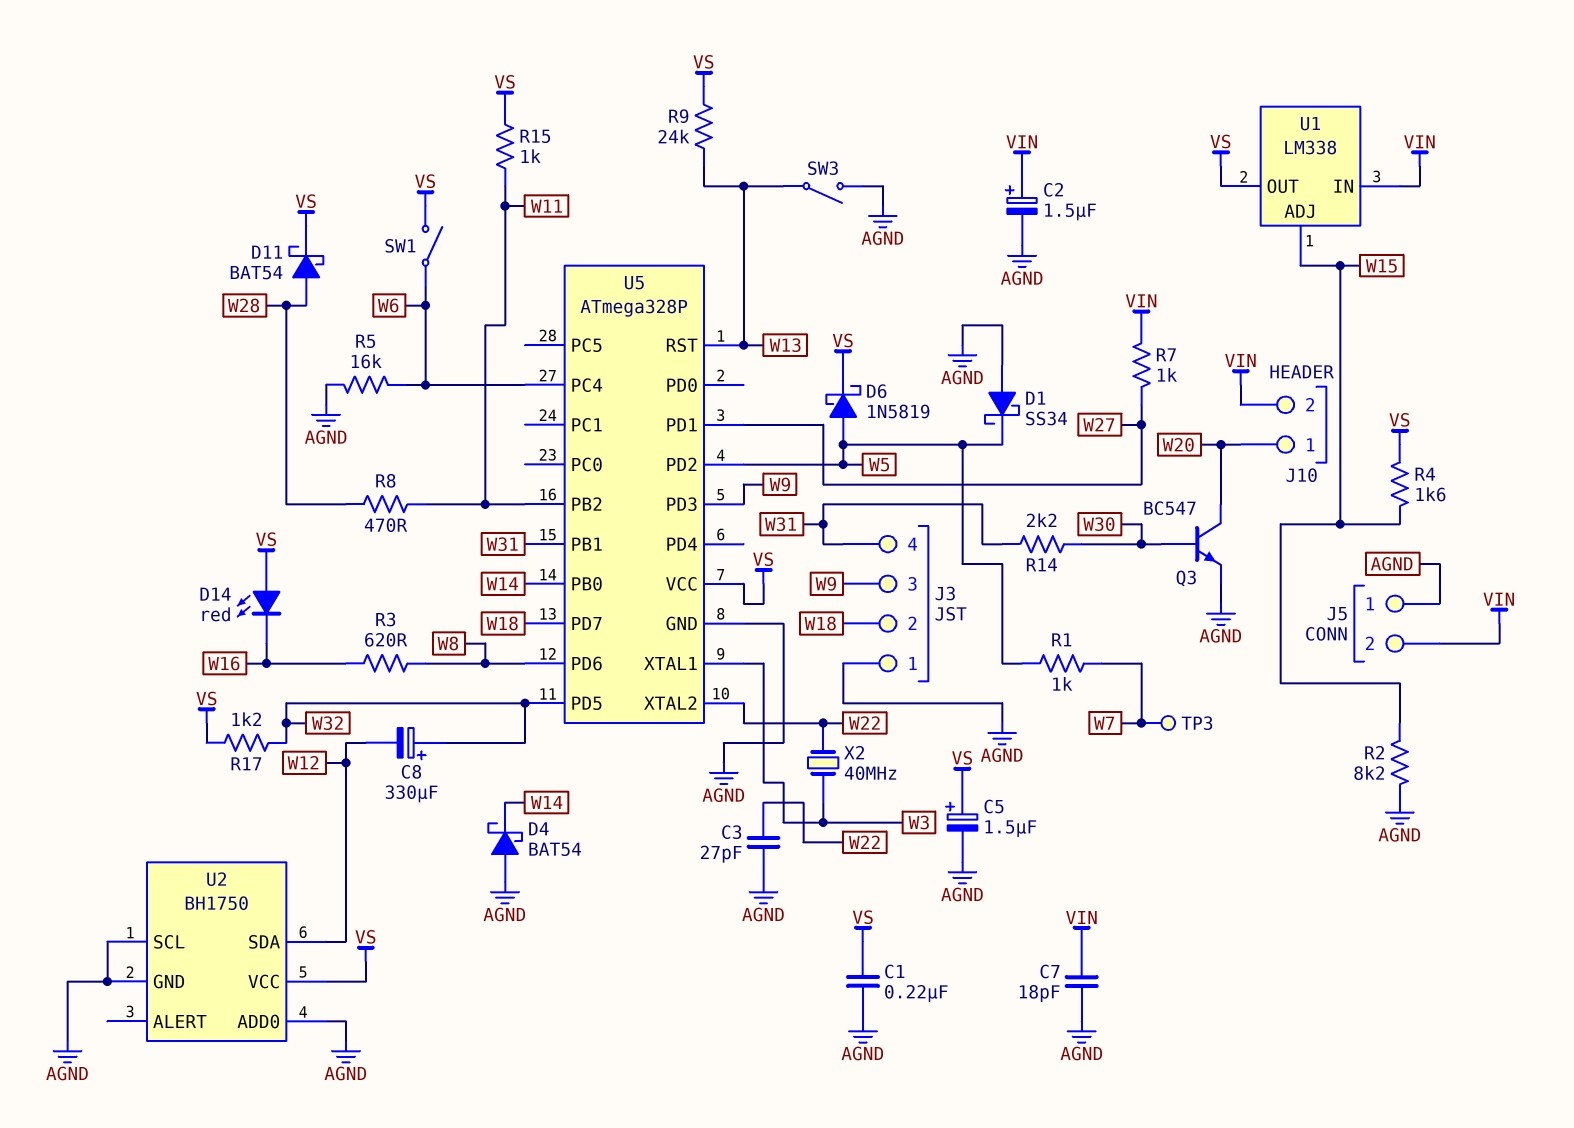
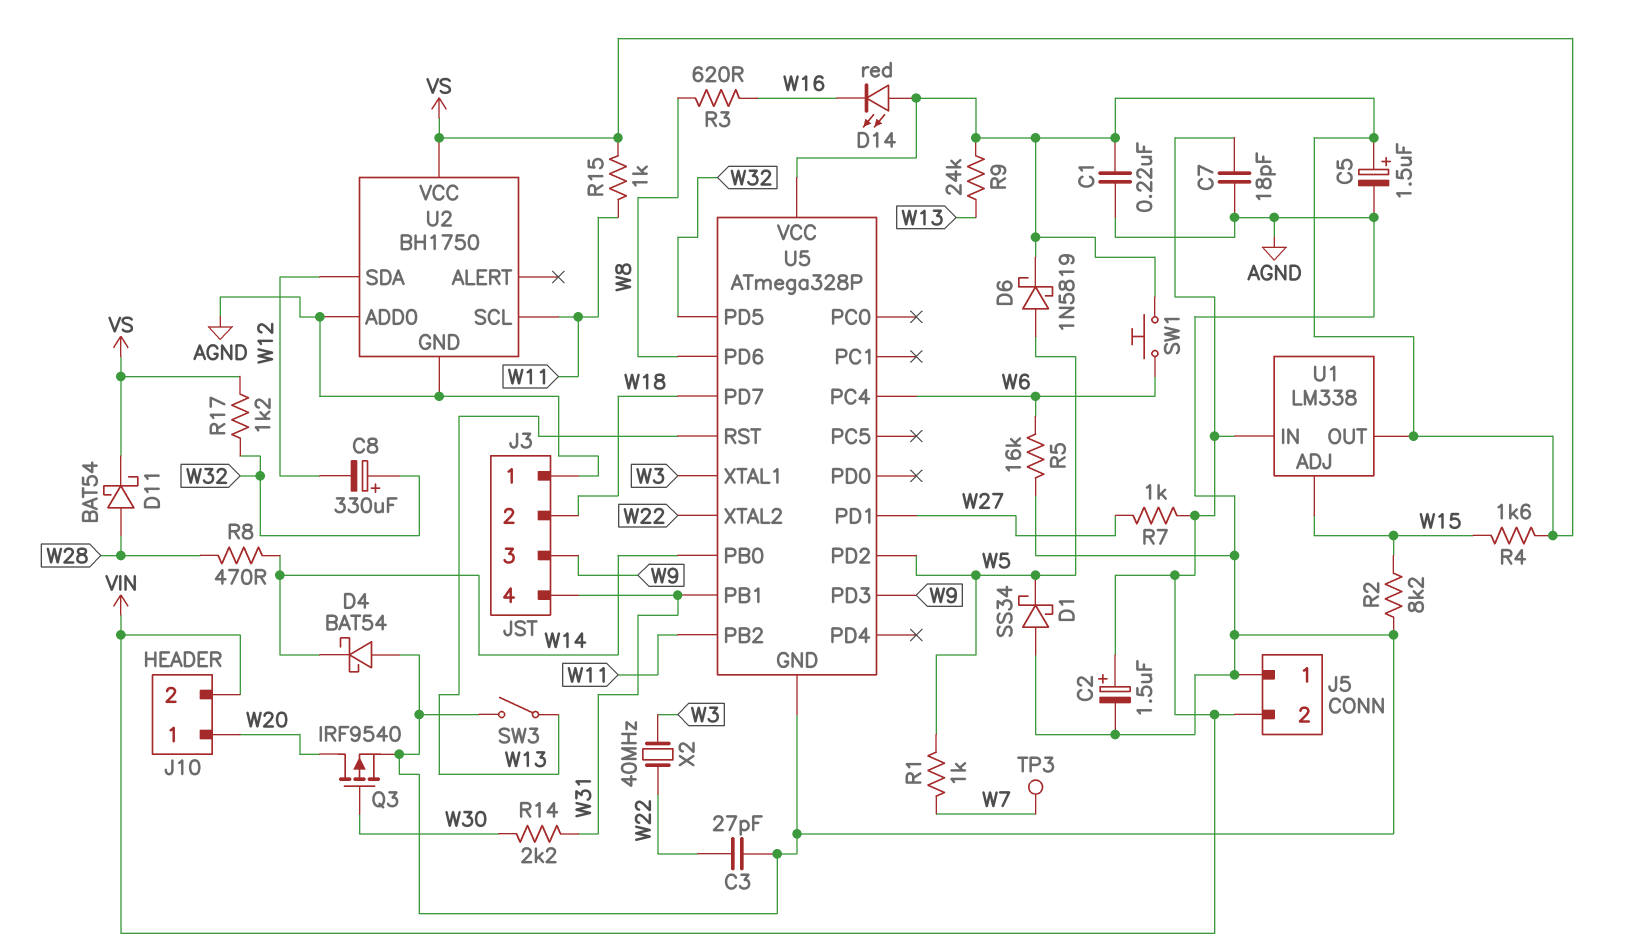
Q3: NPN BC547 (B W30, C W20, E AGND) -> PMOS IRF9540 (G W30, D W20, S AGND)
R8: 470 (W11, W28) -> 470 (W14, W28)
SW1: switch (VS, W6) -> button (VS, W6)
U2 pin SCL: AGND -> W11

